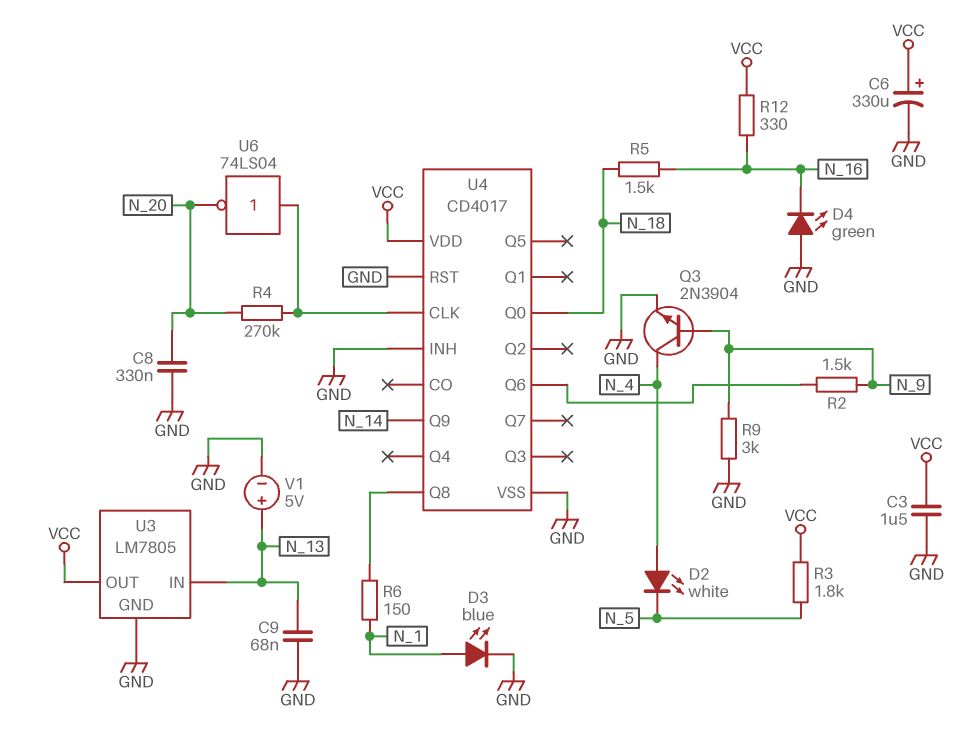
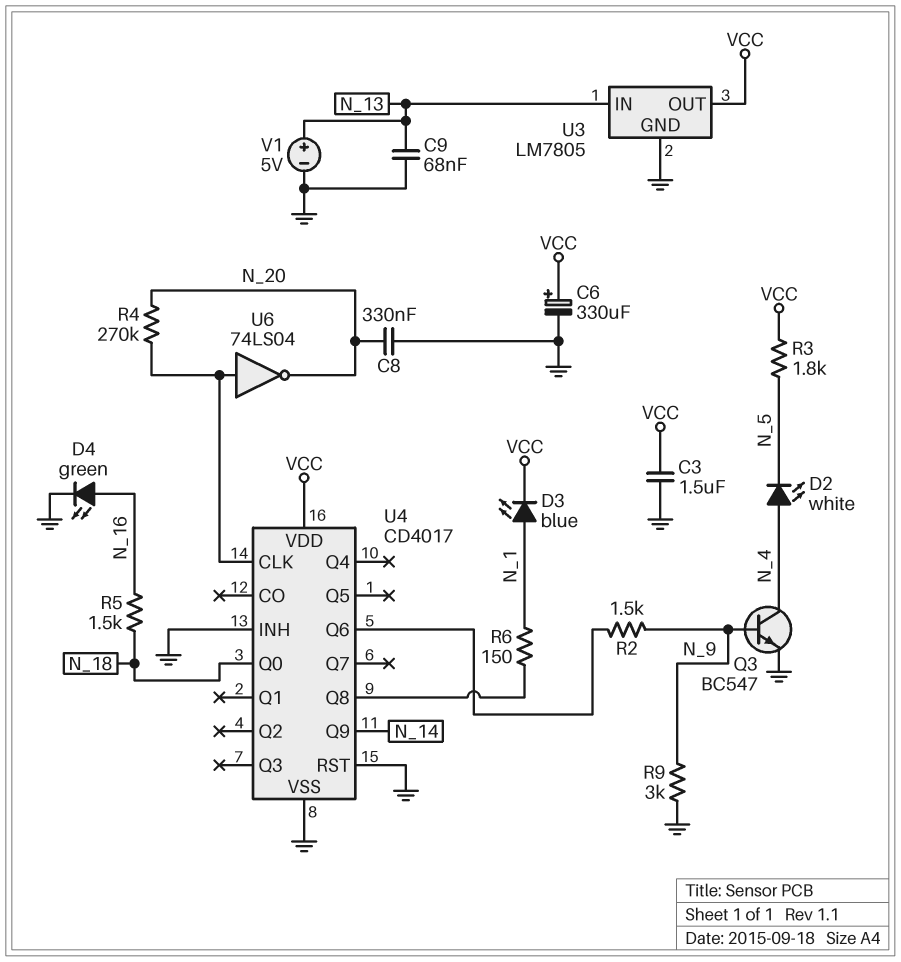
D3: LED blue (A N_1, K GND) -> LED blue (A N_1, K VCC)
D4: LED green (A GND, K N_16) -> LED green (A N_16, K GND)
Q3: NPN 2N3904 (B N_9, C N_4, E GND) -> NPN BC547 (B N_9, C N_4, E GND)
R12: 330 (N_16, VCC) -> none

